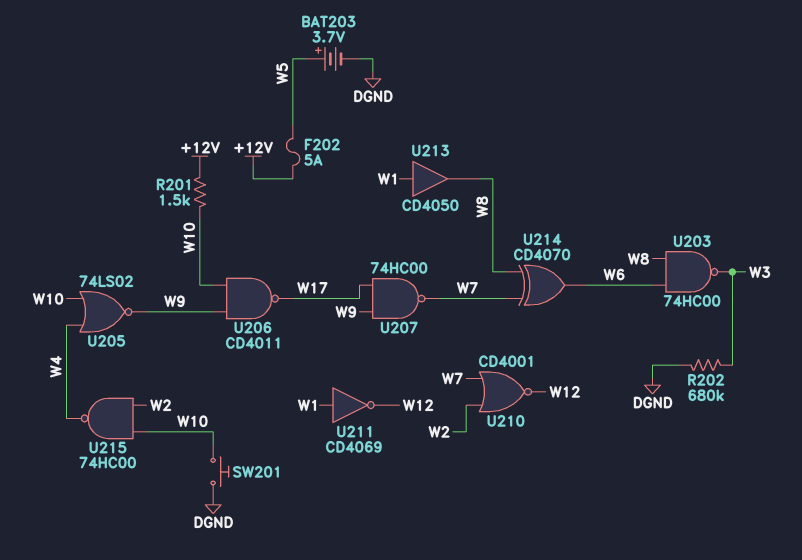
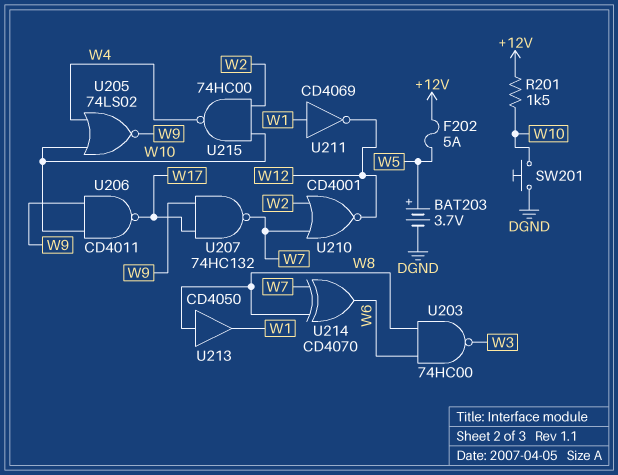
R202: 680k (DGND, W3) -> none
U207: NAND 74HC00 (in W9, in W17, out W7) -> NAND 74HC132 (in W9, in W17, out W7)
U213: buffer CD4050 (in W1, out W8) -> buffer CD4050 (in W8, out W1)

